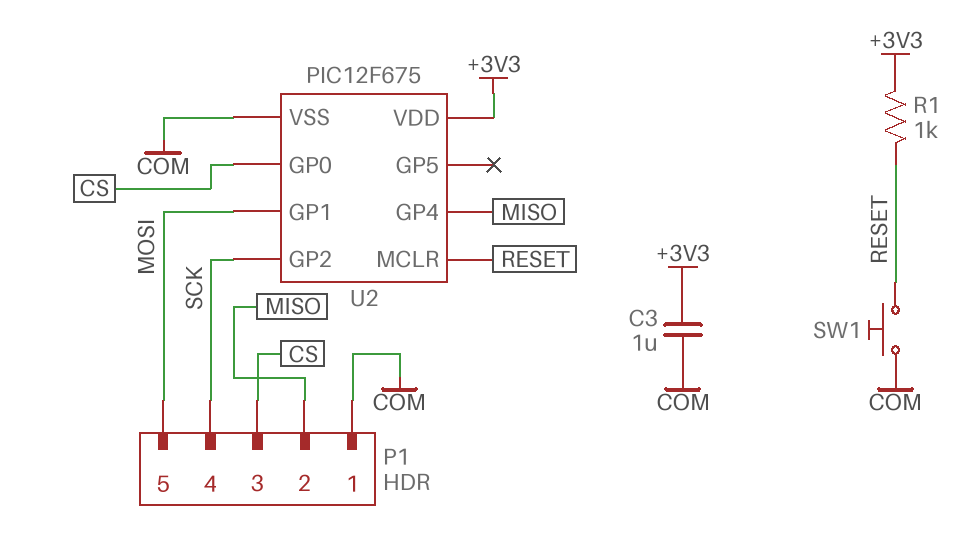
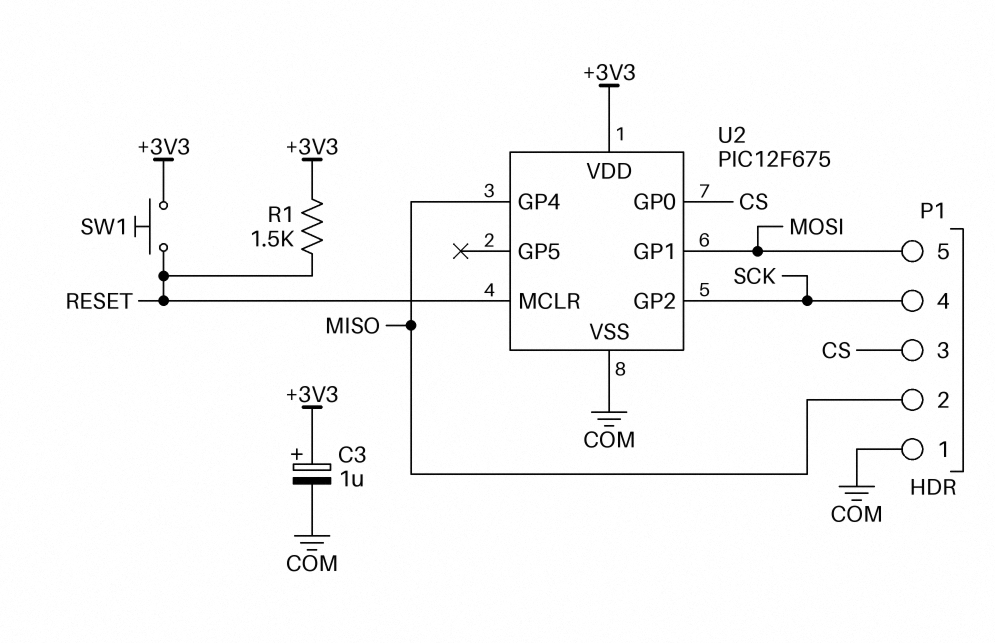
C3: 1uF (+3V3, COM) -> 1uF (plus +3V3, minus COM)
R1: 1k (+3V3, RESET) -> 1.5k (+3V3, RESET)
SW1: button (COM, RESET) -> button (+3V3, RESET)

